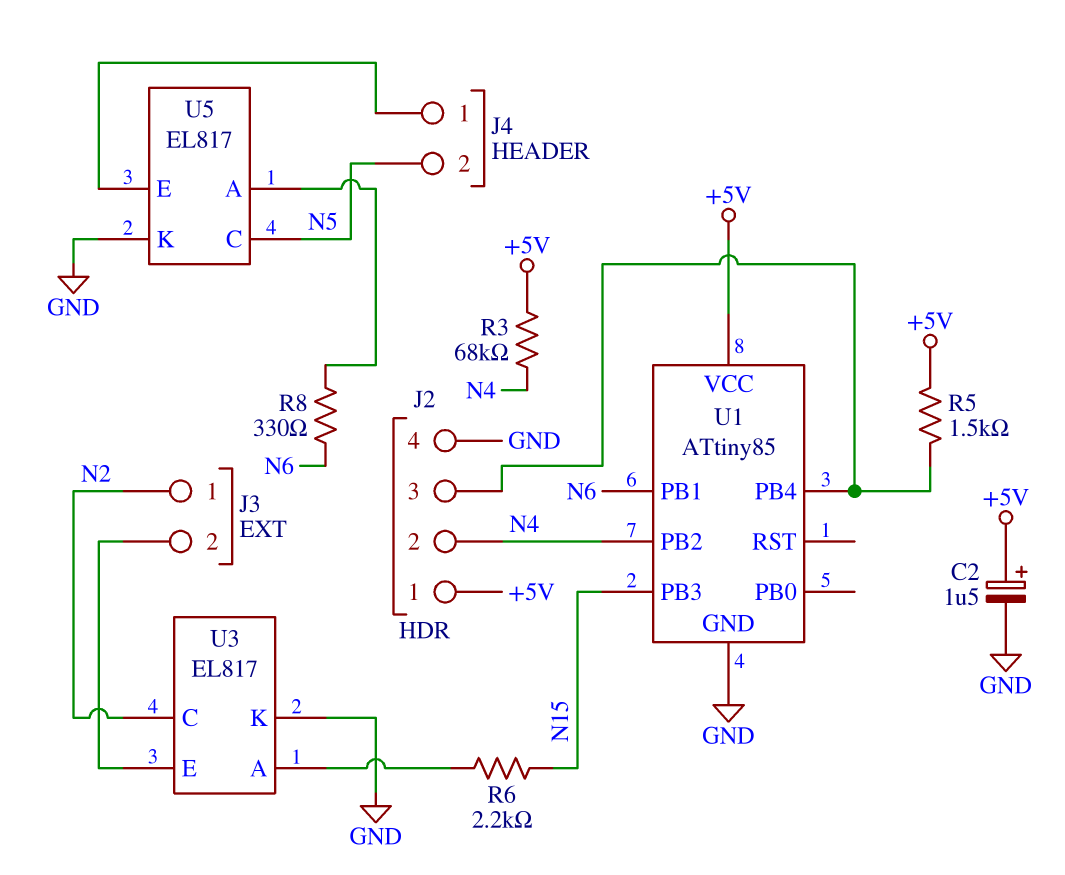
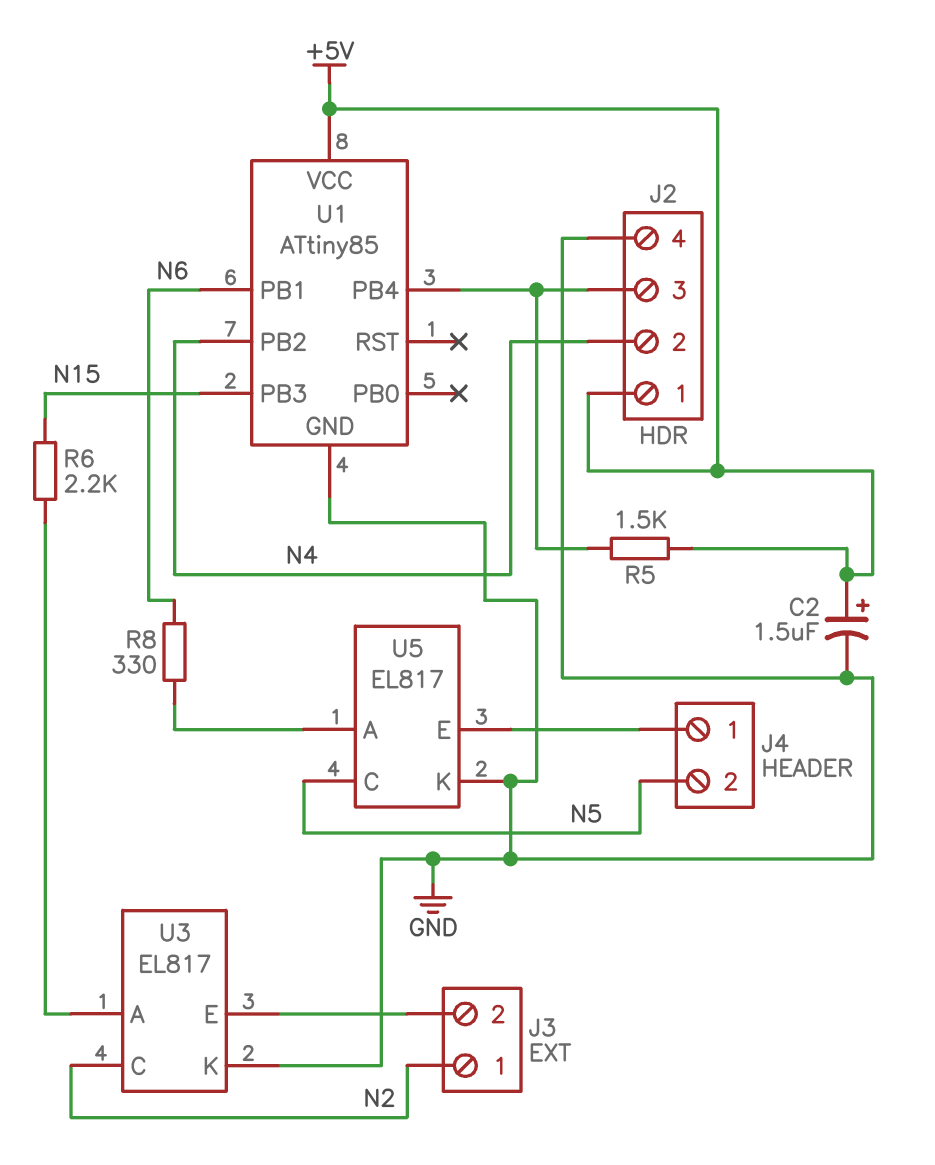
R3: 68k (+5V, N4) -> none

